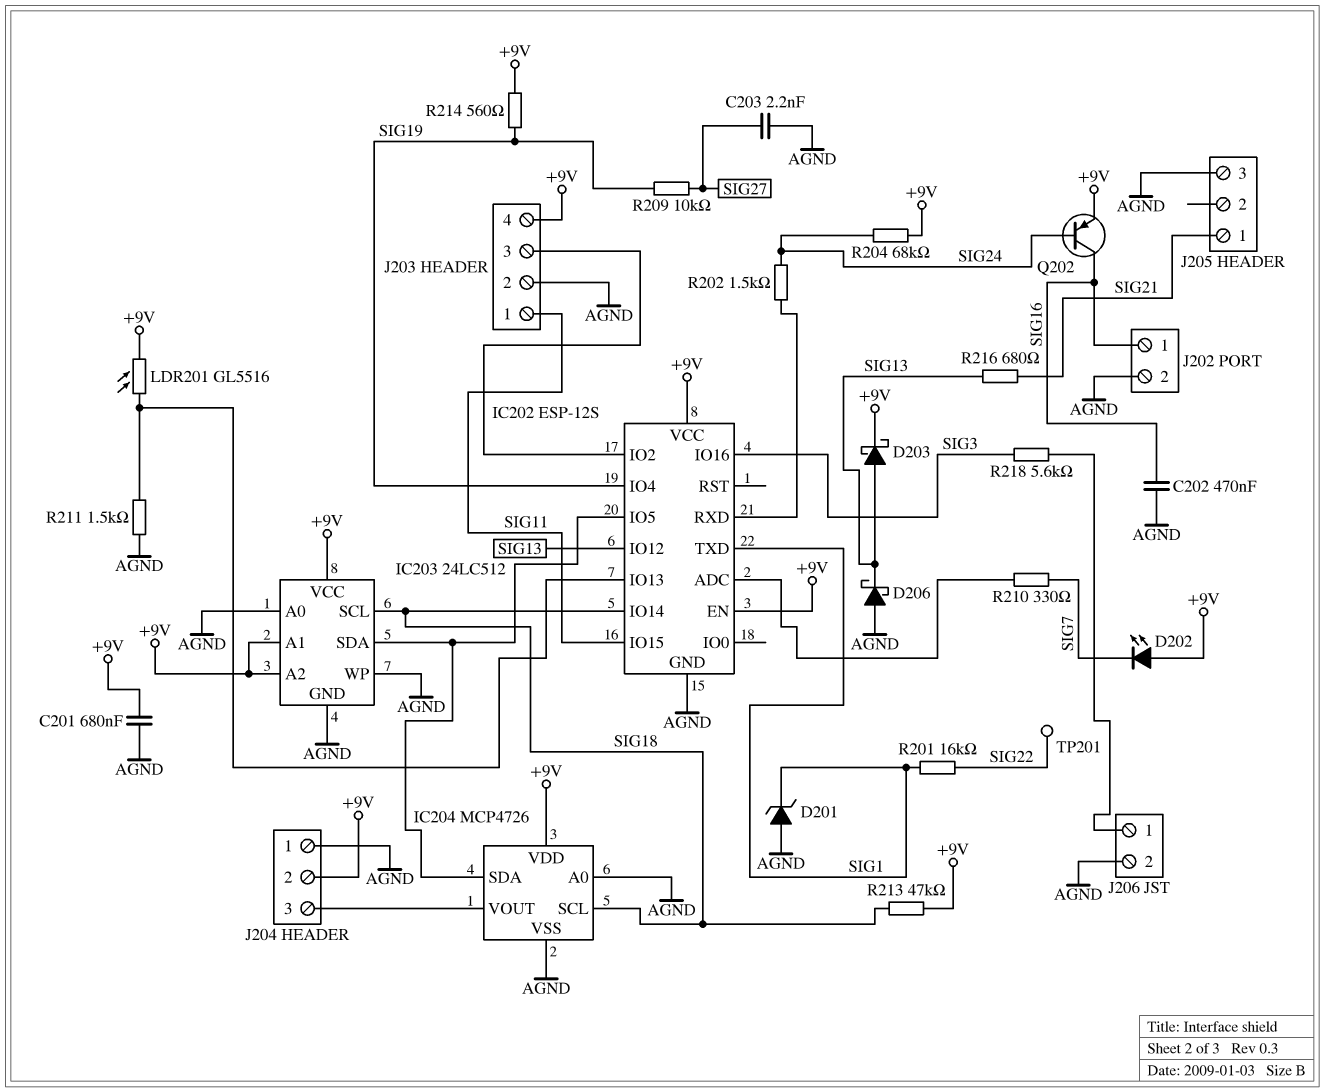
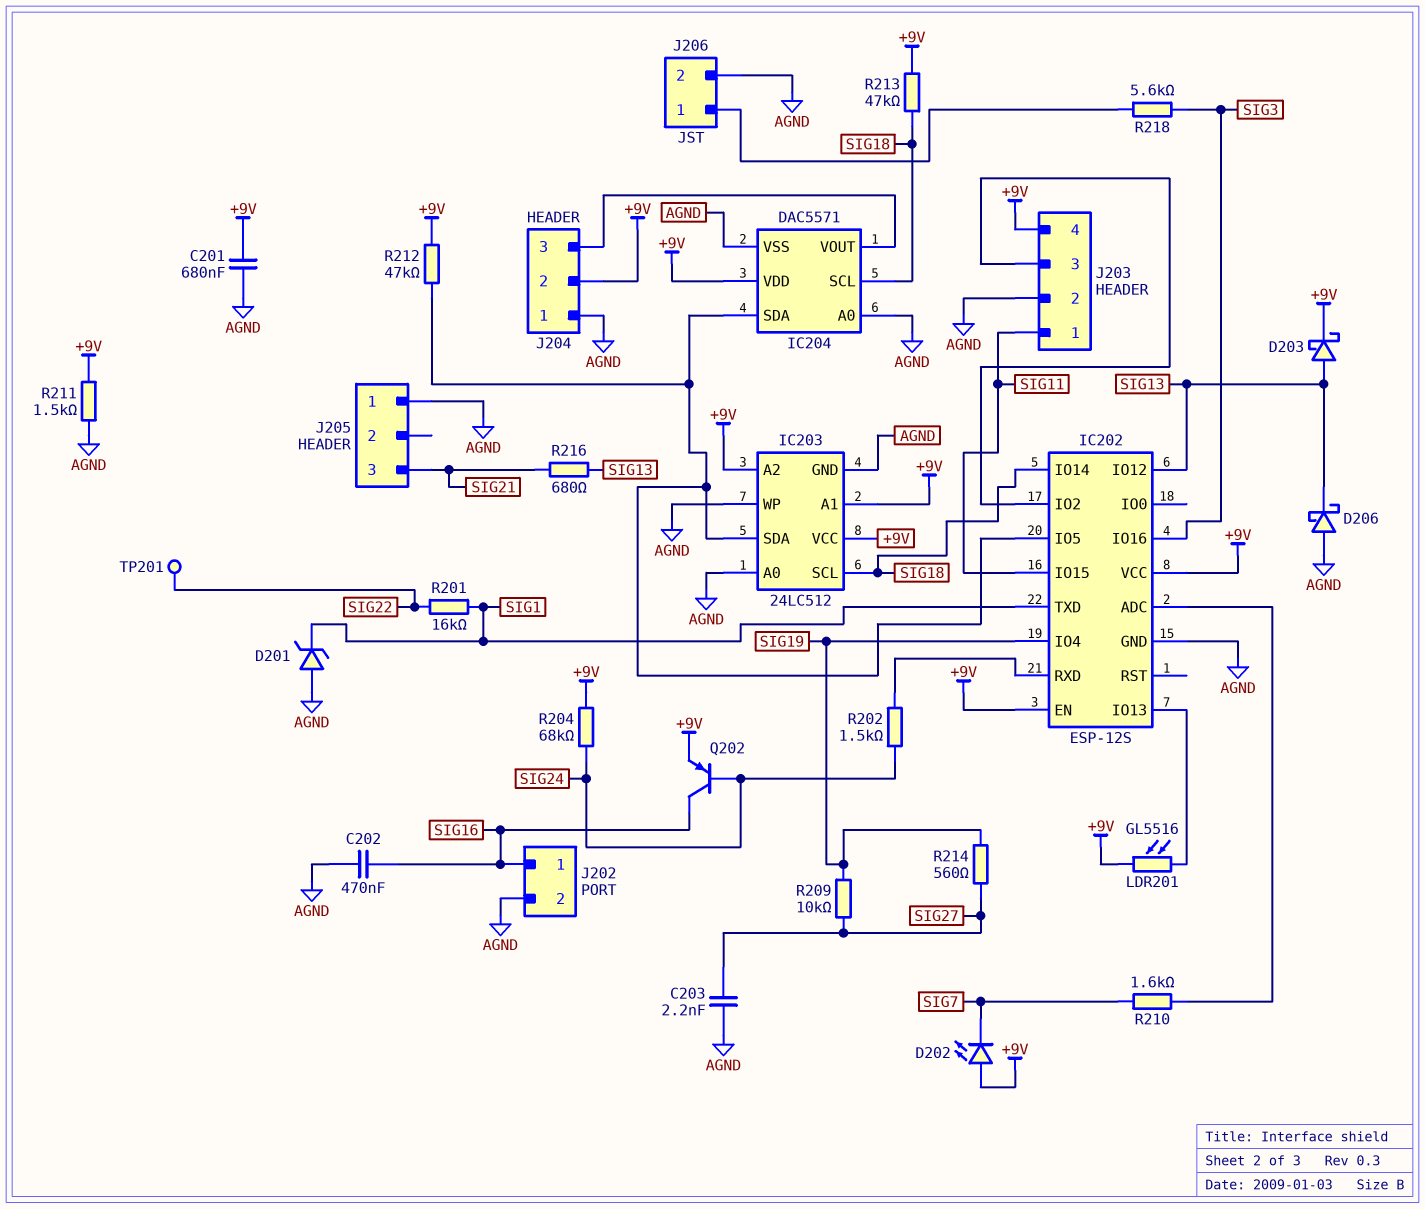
IC204: MCP4726 -> DAC5571
J205 pin 1: SIG21 -> AGND
J205 pin 3: AGND -> SIG21
R210: 330 (IC202/ADC, SIG7) -> 1.6k (IC202/ADC, SIG7)
R211: 1.5k (AGND, IC202/IO13) -> 1.5k (+9V, AGND)
R212: none -> 47k (+9V, IC202/IO5)
R214: 560 (+9V, SIG19) -> 560 (SIG19, SIG27)

